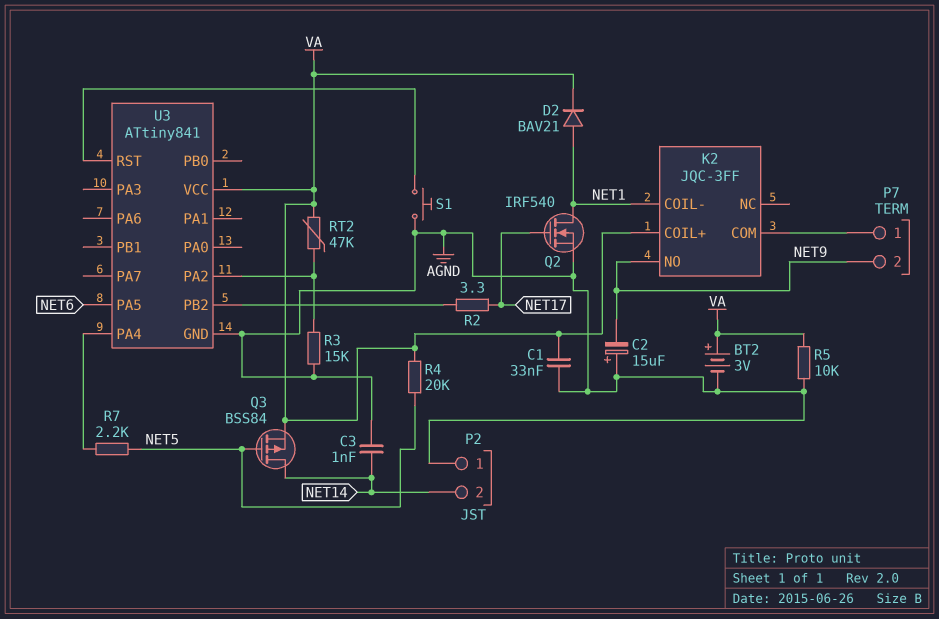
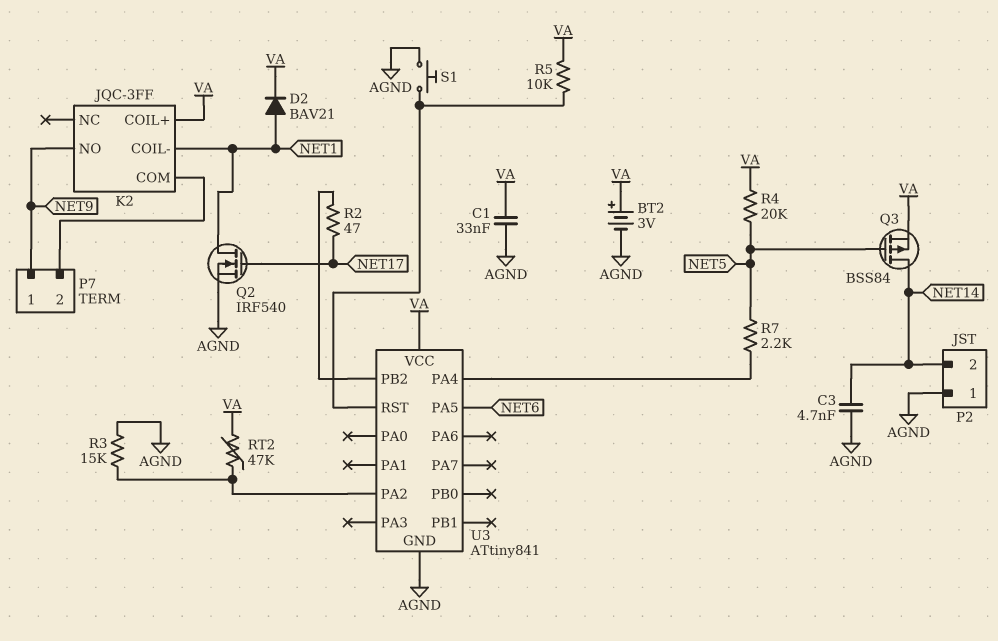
C2: 15uF (plus AGND, minus NET9) -> none
C3: 1nF (AGND, NET14) -> 4.7nF (AGND, NET14)
P7 pin 1: K2/COM -> NET9
P7 pin 2: NET9 -> K2/COM
R2: 3.3 (NET17, U3/PB2) -> 47 (NET17, U3/PB2)
R5: 10k (AGND, VA) -> 10k (U3/RST, VA)

